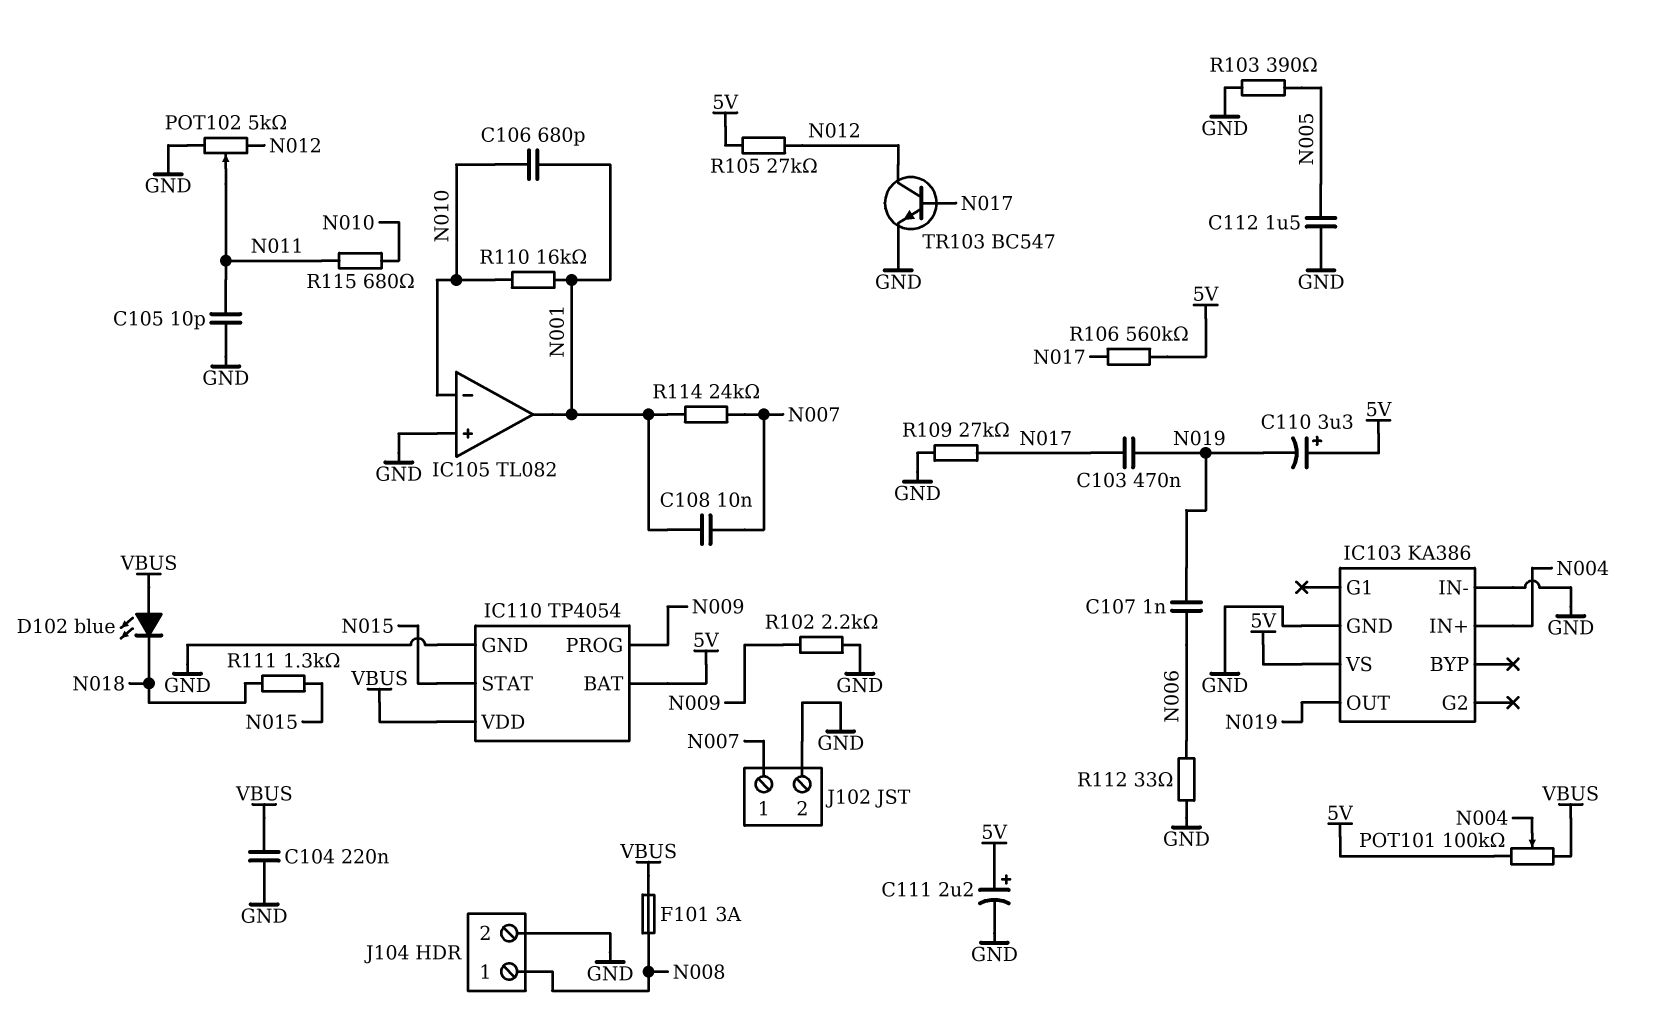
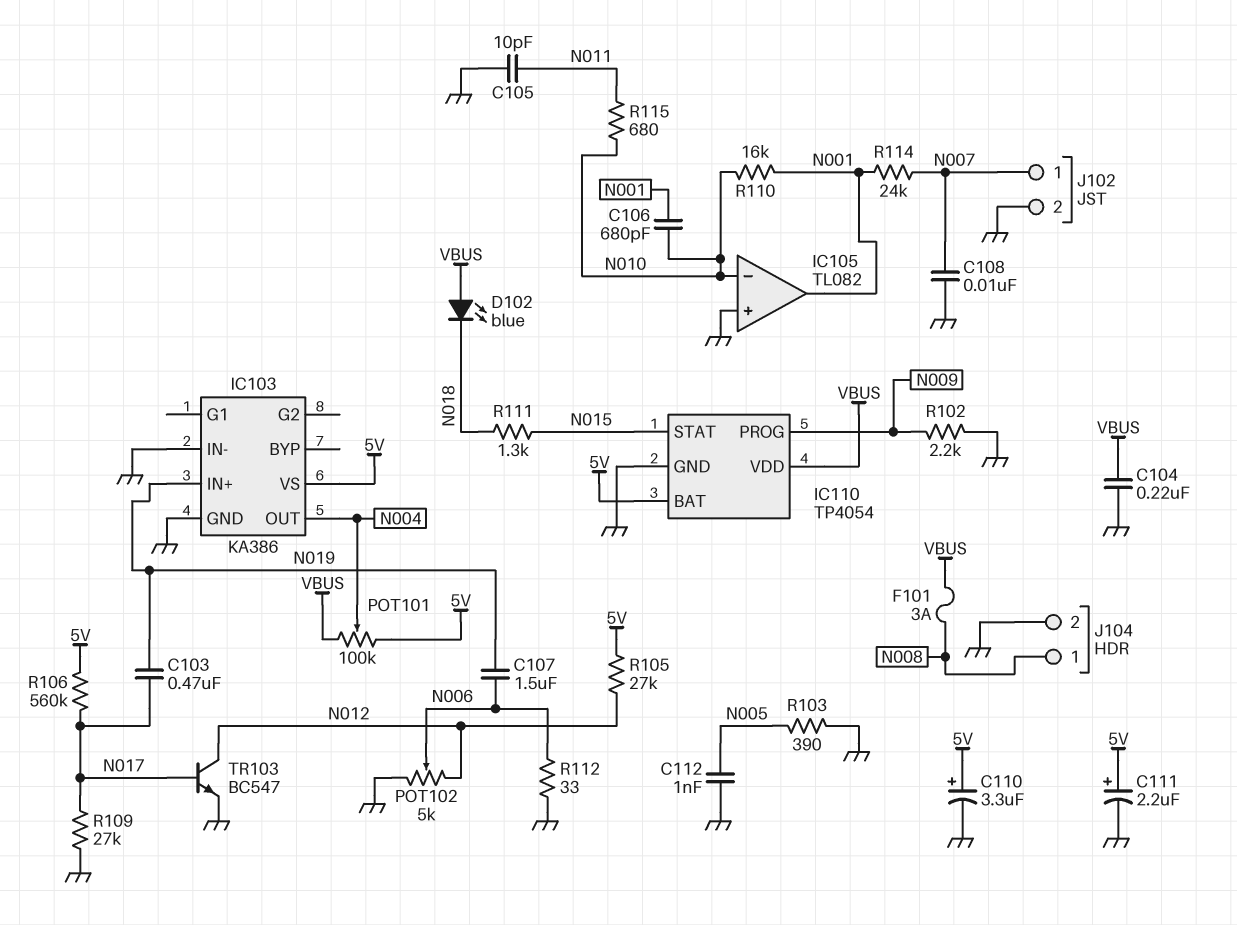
C107: 1nF (N006, N019) -> 1.5uF (N006, N019)
C108: 10nF (N001, N007) -> 10nF (GND, N007)
C110: 3.3uF (plus 5V, minus N019) -> 3.3uF (plus 5V, minus GND)
C112: 1.5uF (GND, N005) -> 1nF (GND, N005)
IC103 pin IN+: N004 -> N019
IC103 pin OUT: N019 -> N004
POT102: 5k (GND, N012, wiper N011) -> 5k (GND, N012, wiper N006)

